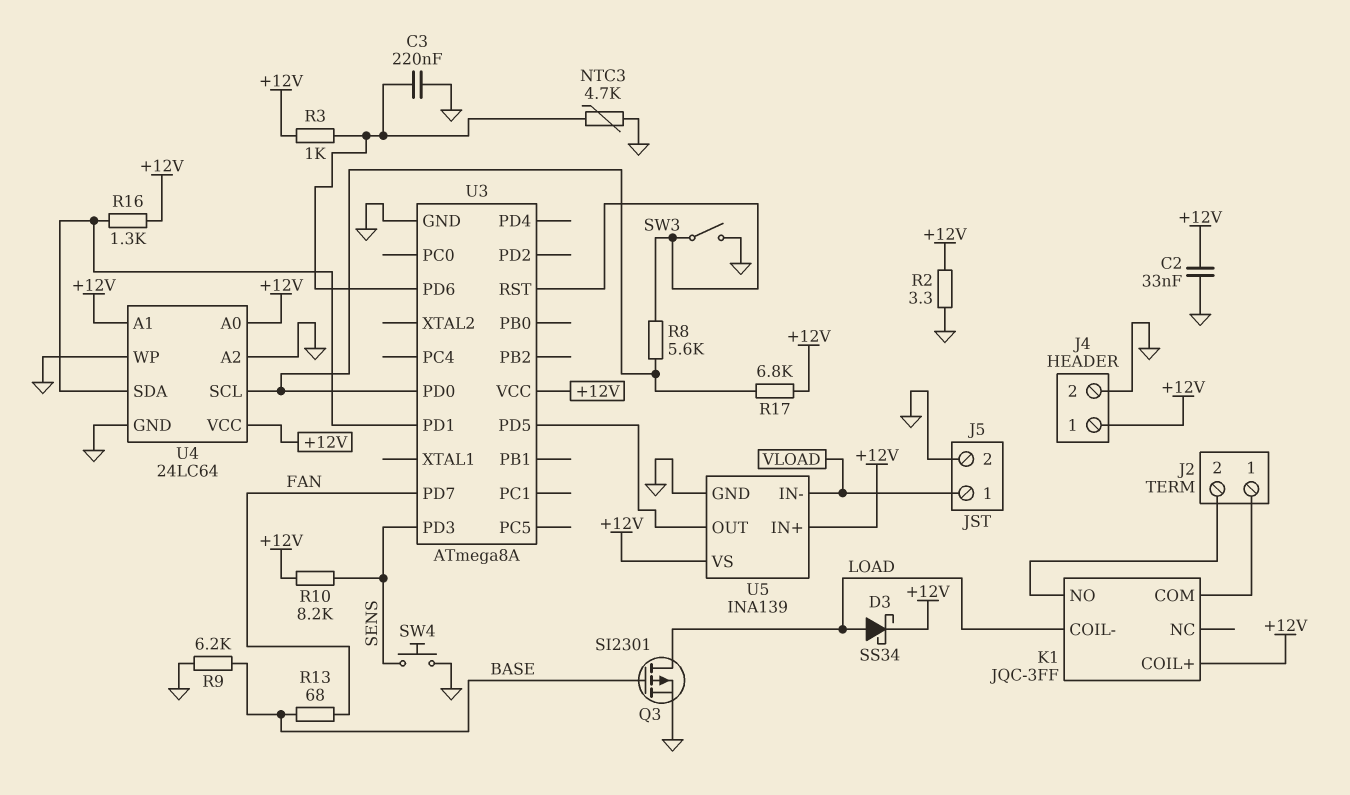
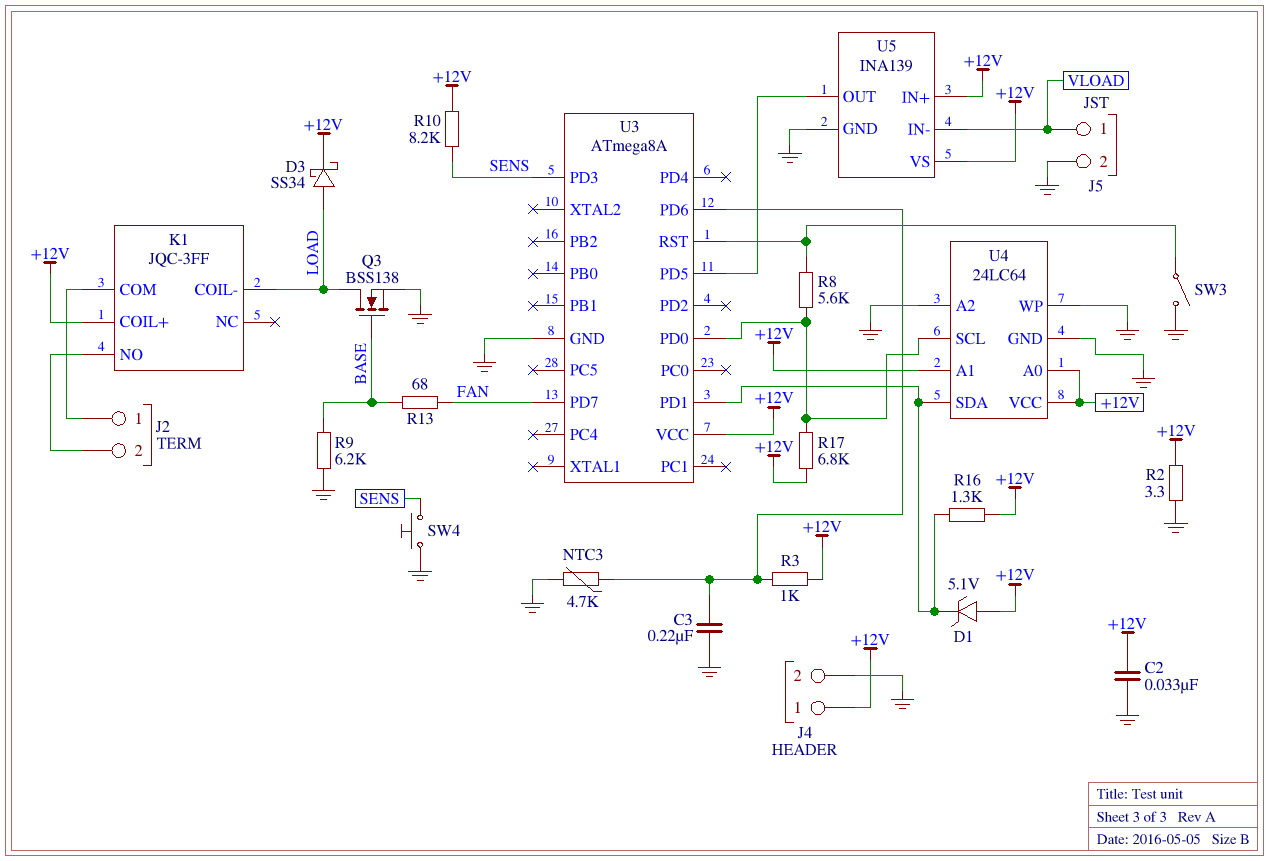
D1: none -> zener 5.1V (A +12V, K U3/PD1)
Q3: PMOS SI2301 (G BASE, D LOAD, S GND) -> NMOS BSS138 (G BASE, D LOAD, S GND)

